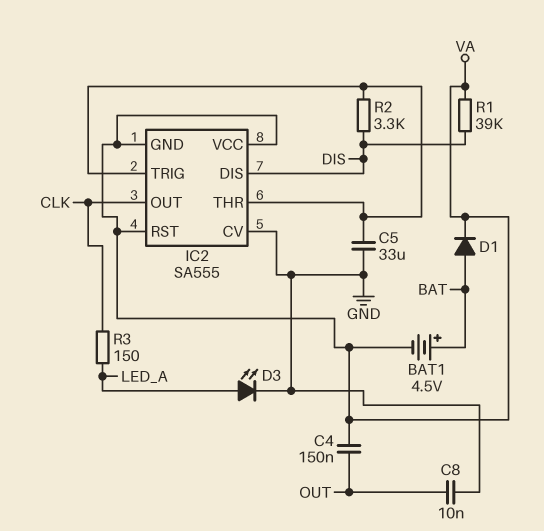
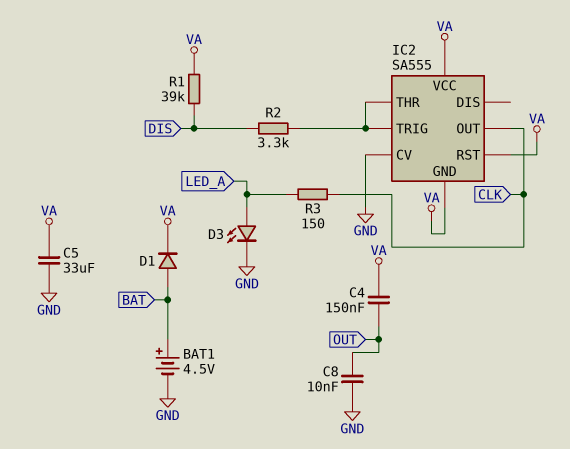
BAT1: 4.5V (plus BAT, minus VA) -> 4.5V (plus BAT, minus GND)
C5: 33uF (GND, IC2/THR) -> 33uF (GND, VA)
IC2 pin DIS: DIS -> none

